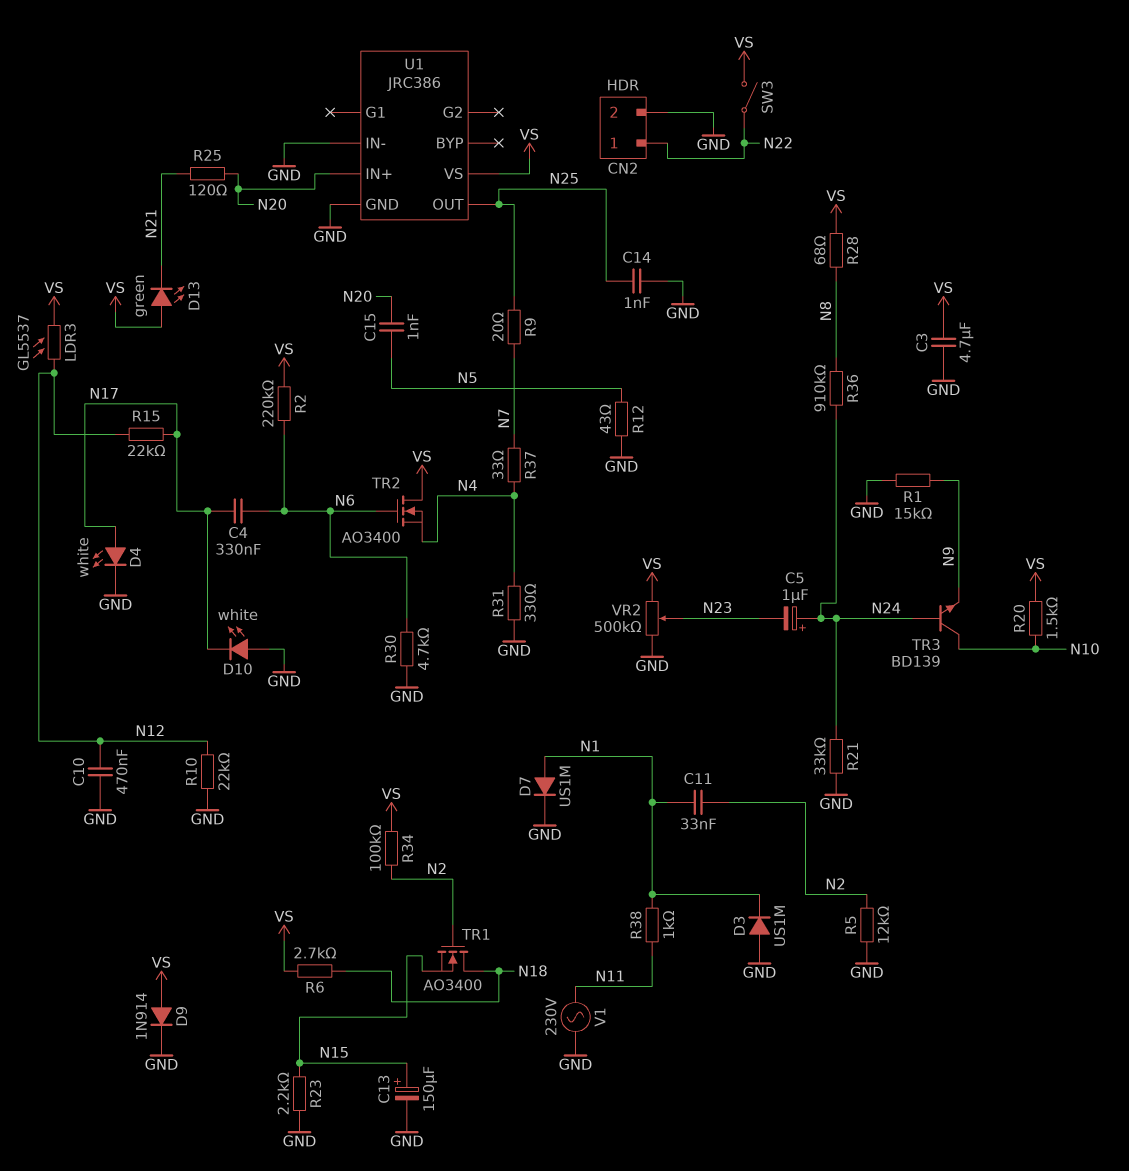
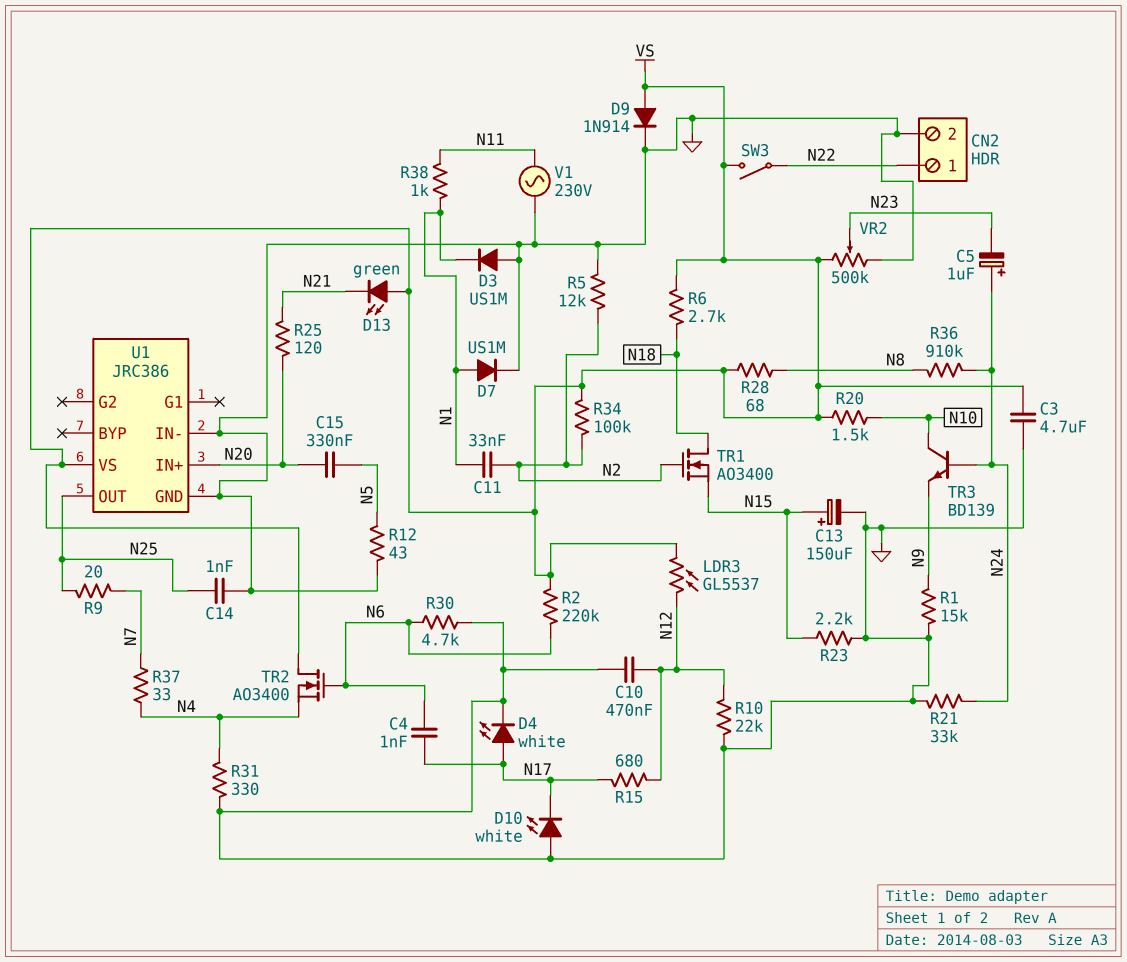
C4: 330nF (N6, N17) -> 1nF (N6, N17)
C15: 1nF (N5, N20) -> 330nF (N5, N20)
R15: 22k (N12, N17) -> 680 (N12, N17)

